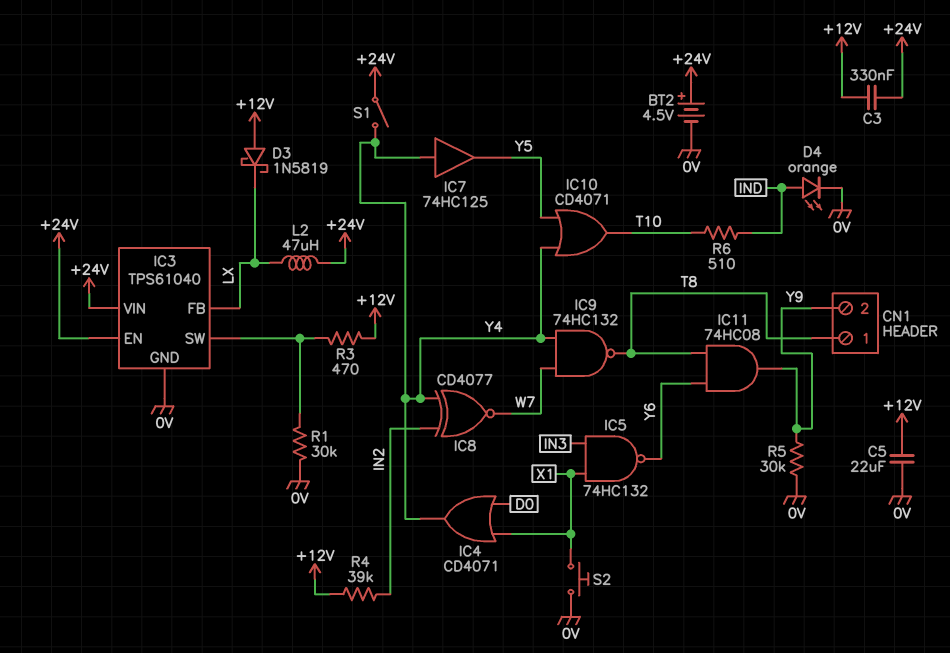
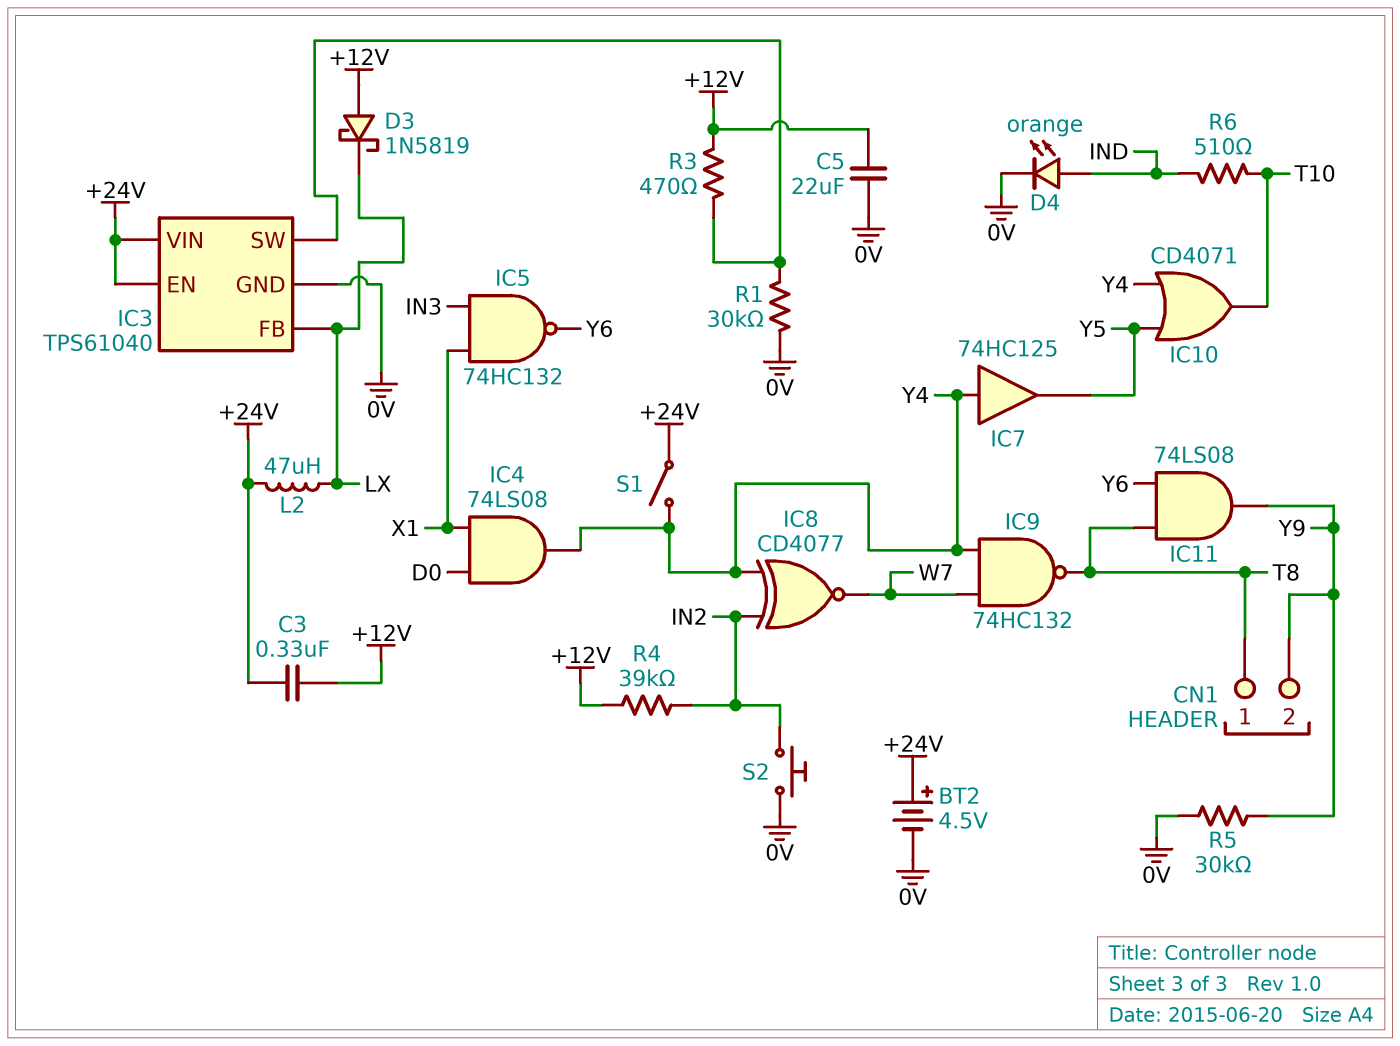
IC4: OR CD4071 (in D0, in X1, out Y4) -> AND 74LS08 (in D0, in X1, out Y4)
IC11: AND 74HC08 (in T8, in Y6, out Y9) -> AND 74LS08 (in T8, in Y6, out Y9)
S2: button (0V, X1) -> button (0V, IN2)

